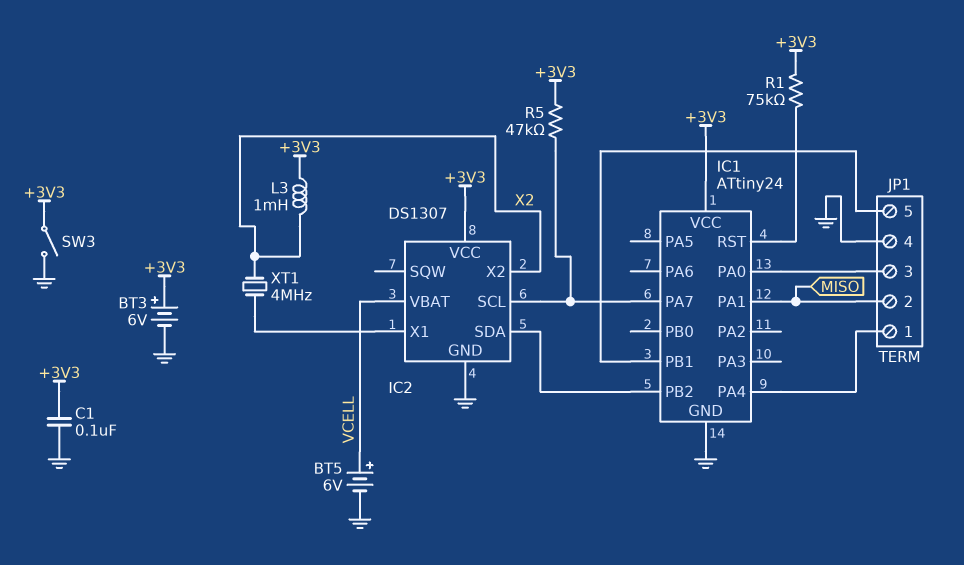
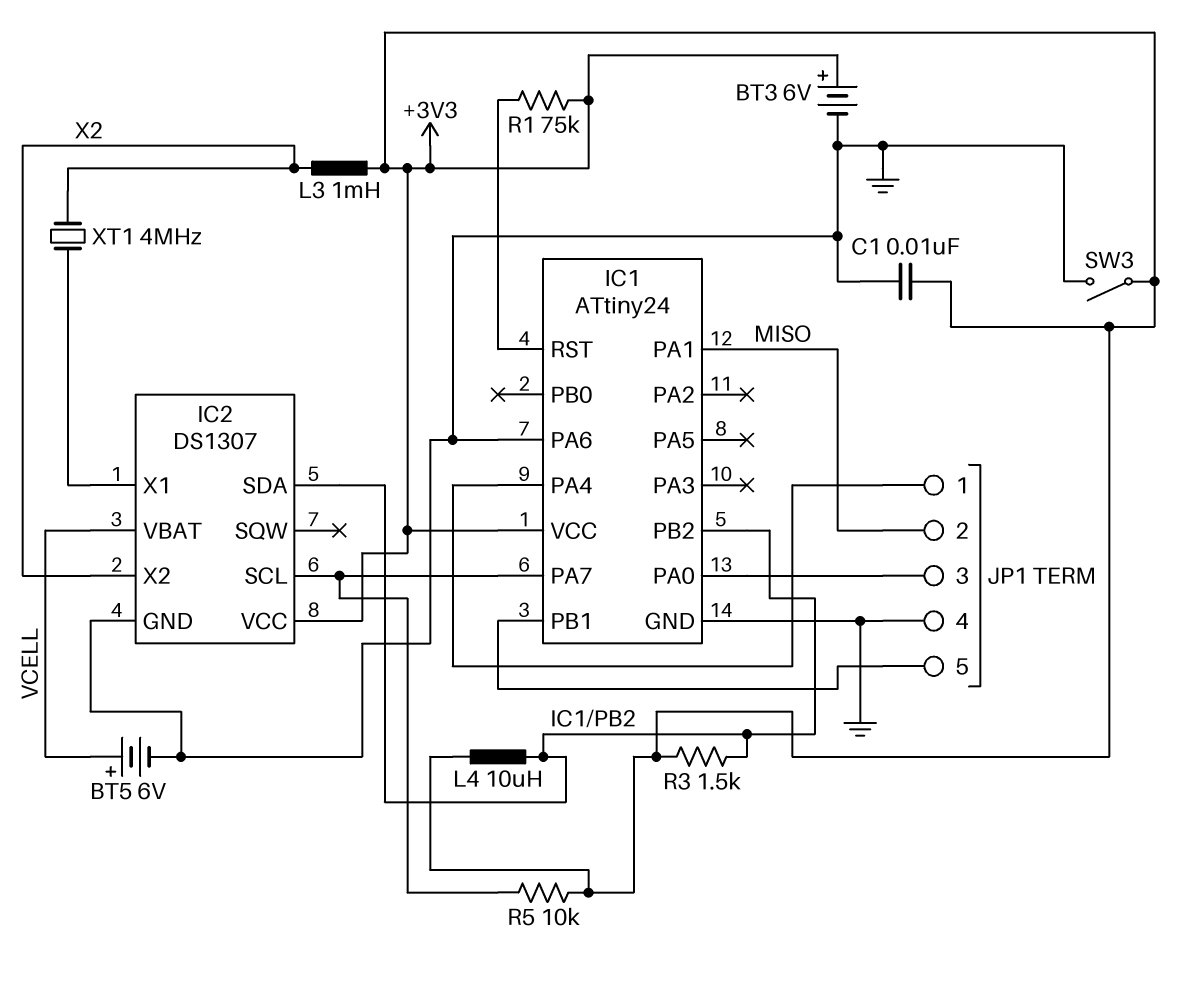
C1: 100nF (+3V3, GND) -> 10nF (+3V3, GND)
IC1 pin PA6: none -> GND
L4: none -> 10uH (+3V3, IC1/PB2)
R3: none -> 1.5k (+3V3, IC1/PB2)
R5: 47k (+3V3, IC1/PA7) -> 10k (+3V3, IC1/PA7)

